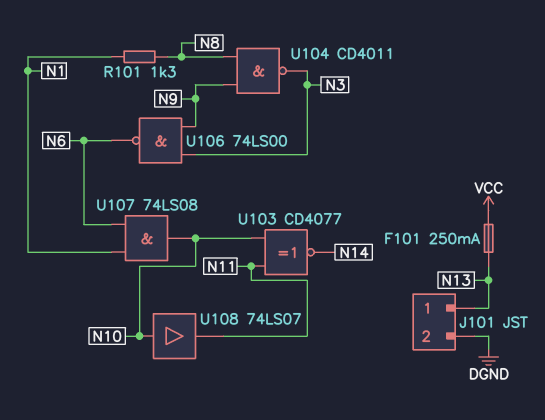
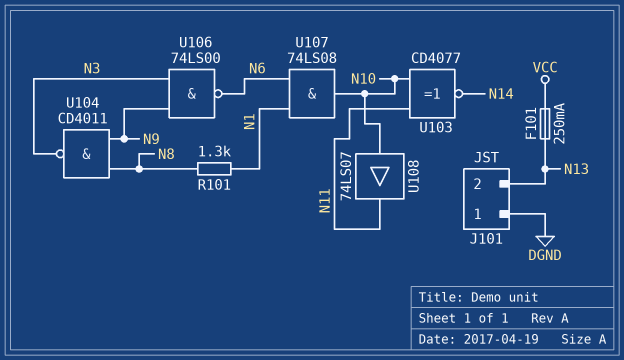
J101 pin 1: N13 -> DGND
J101 pin 2: DGND -> N13

